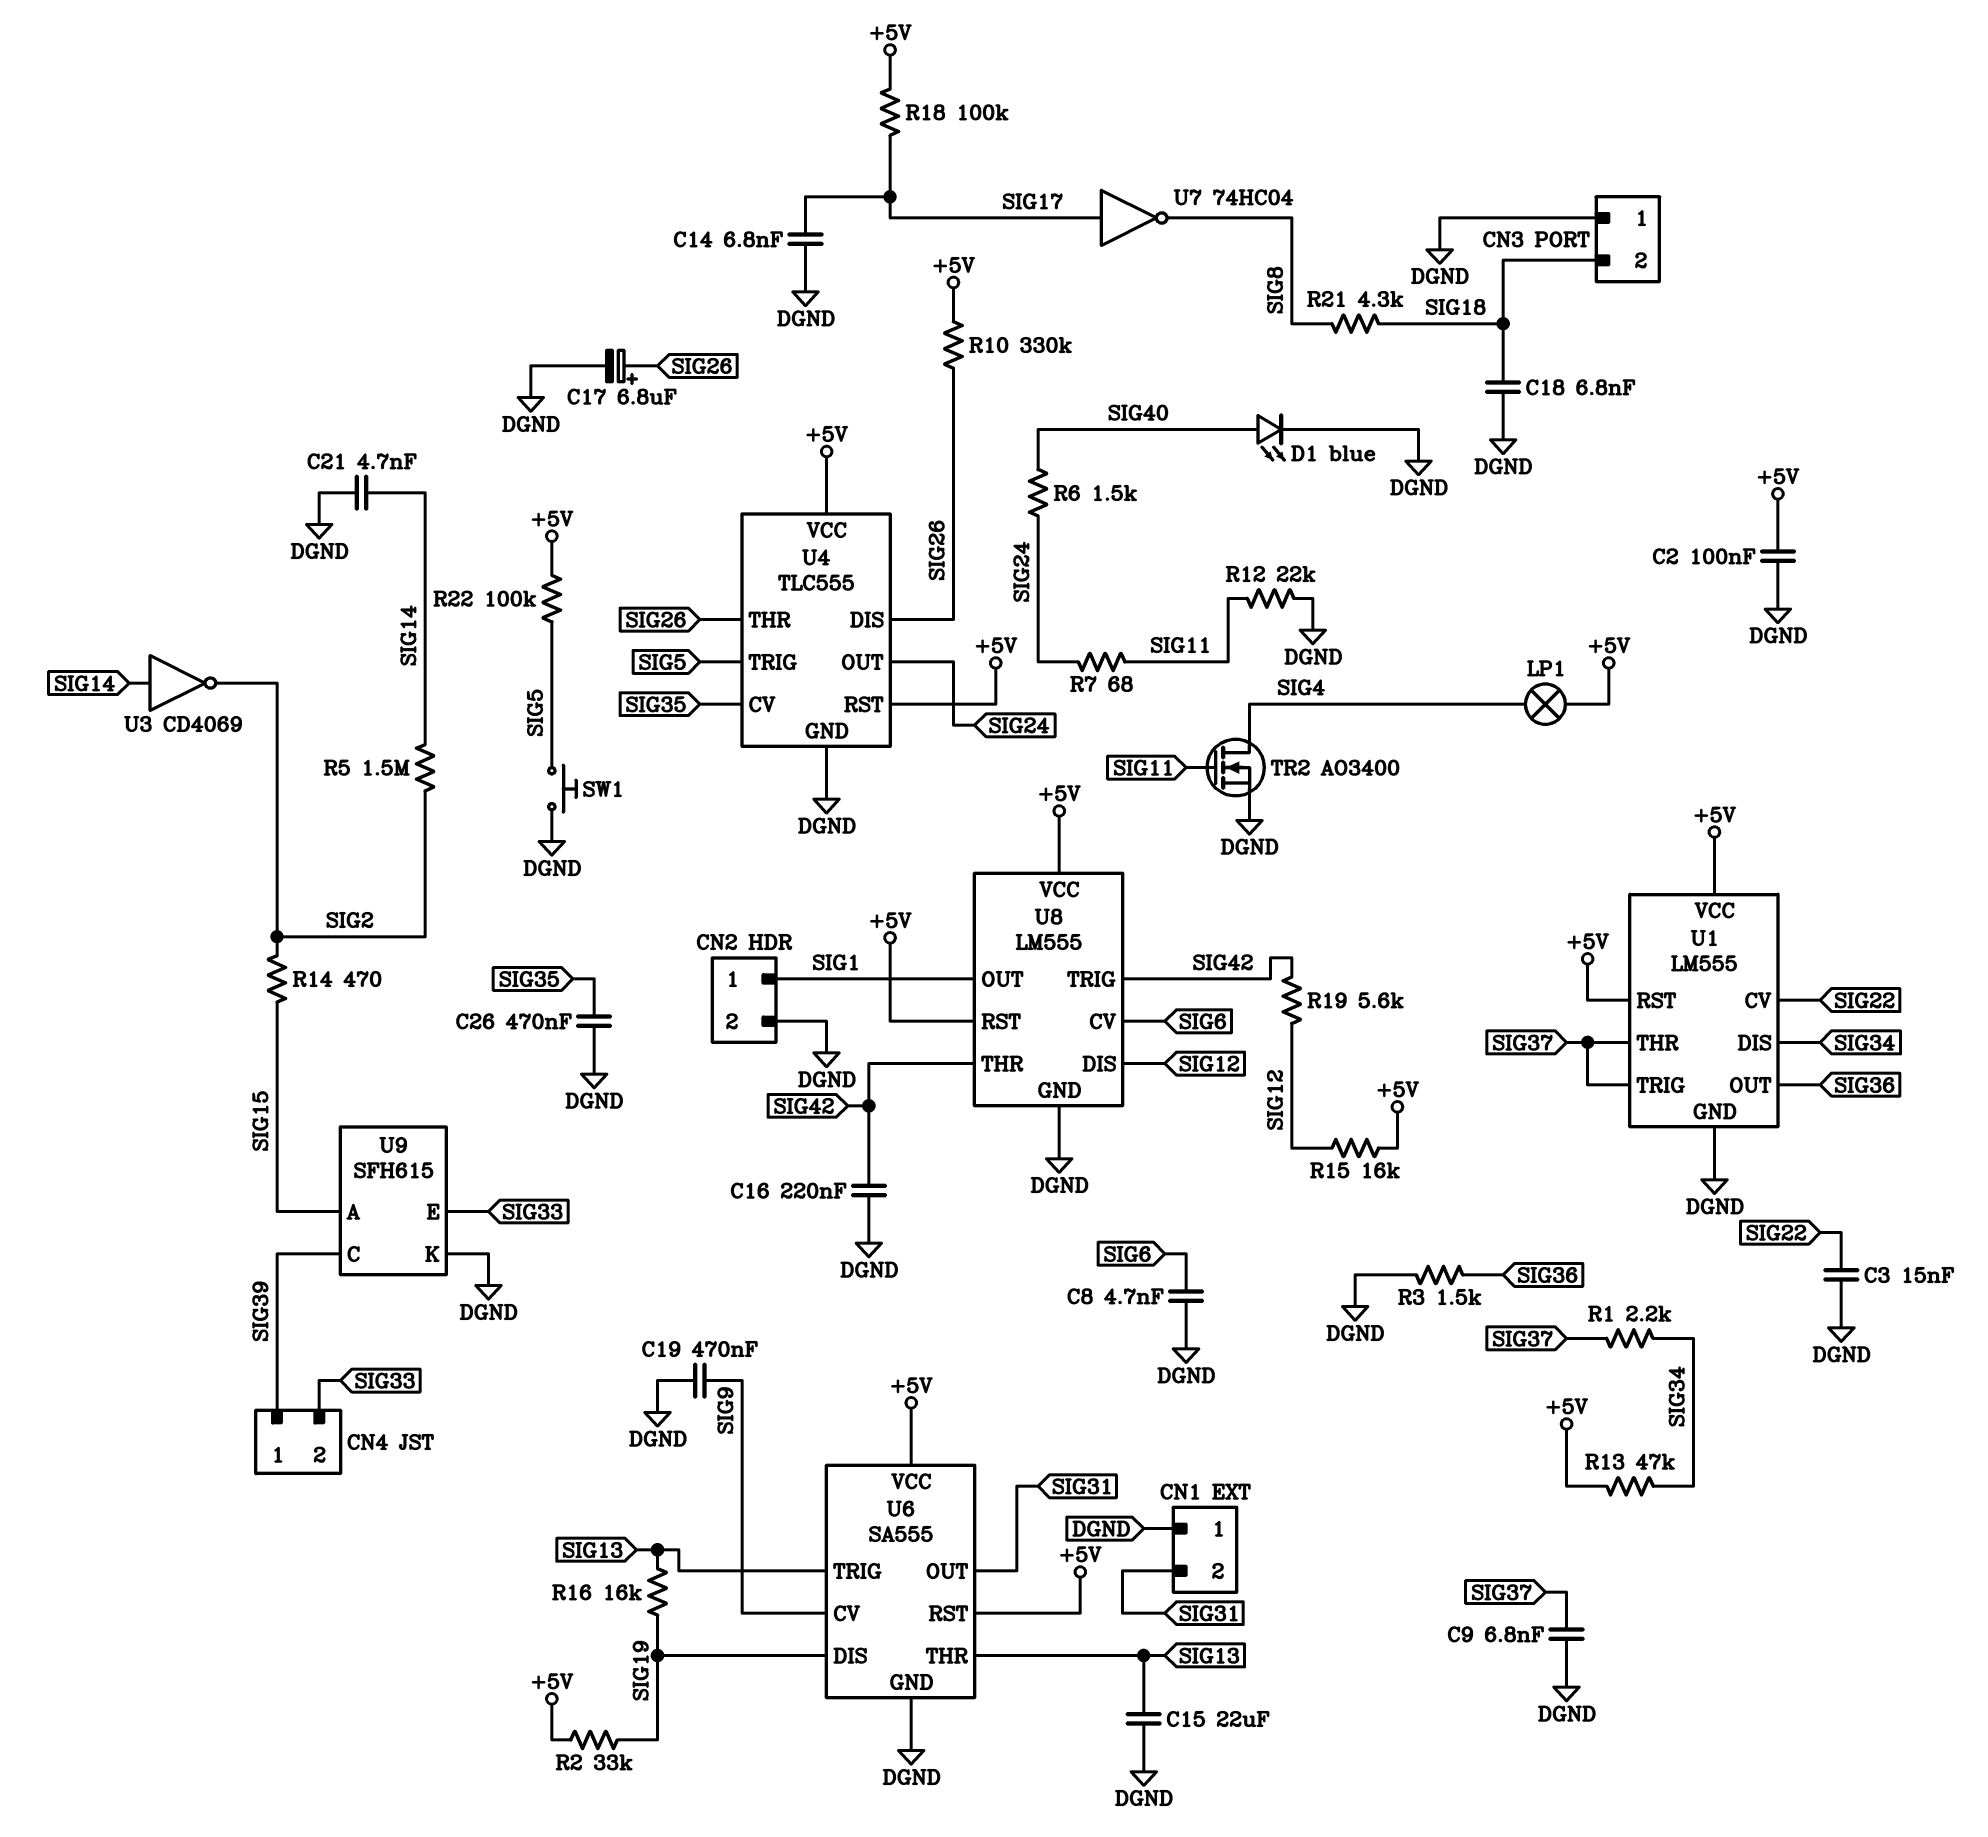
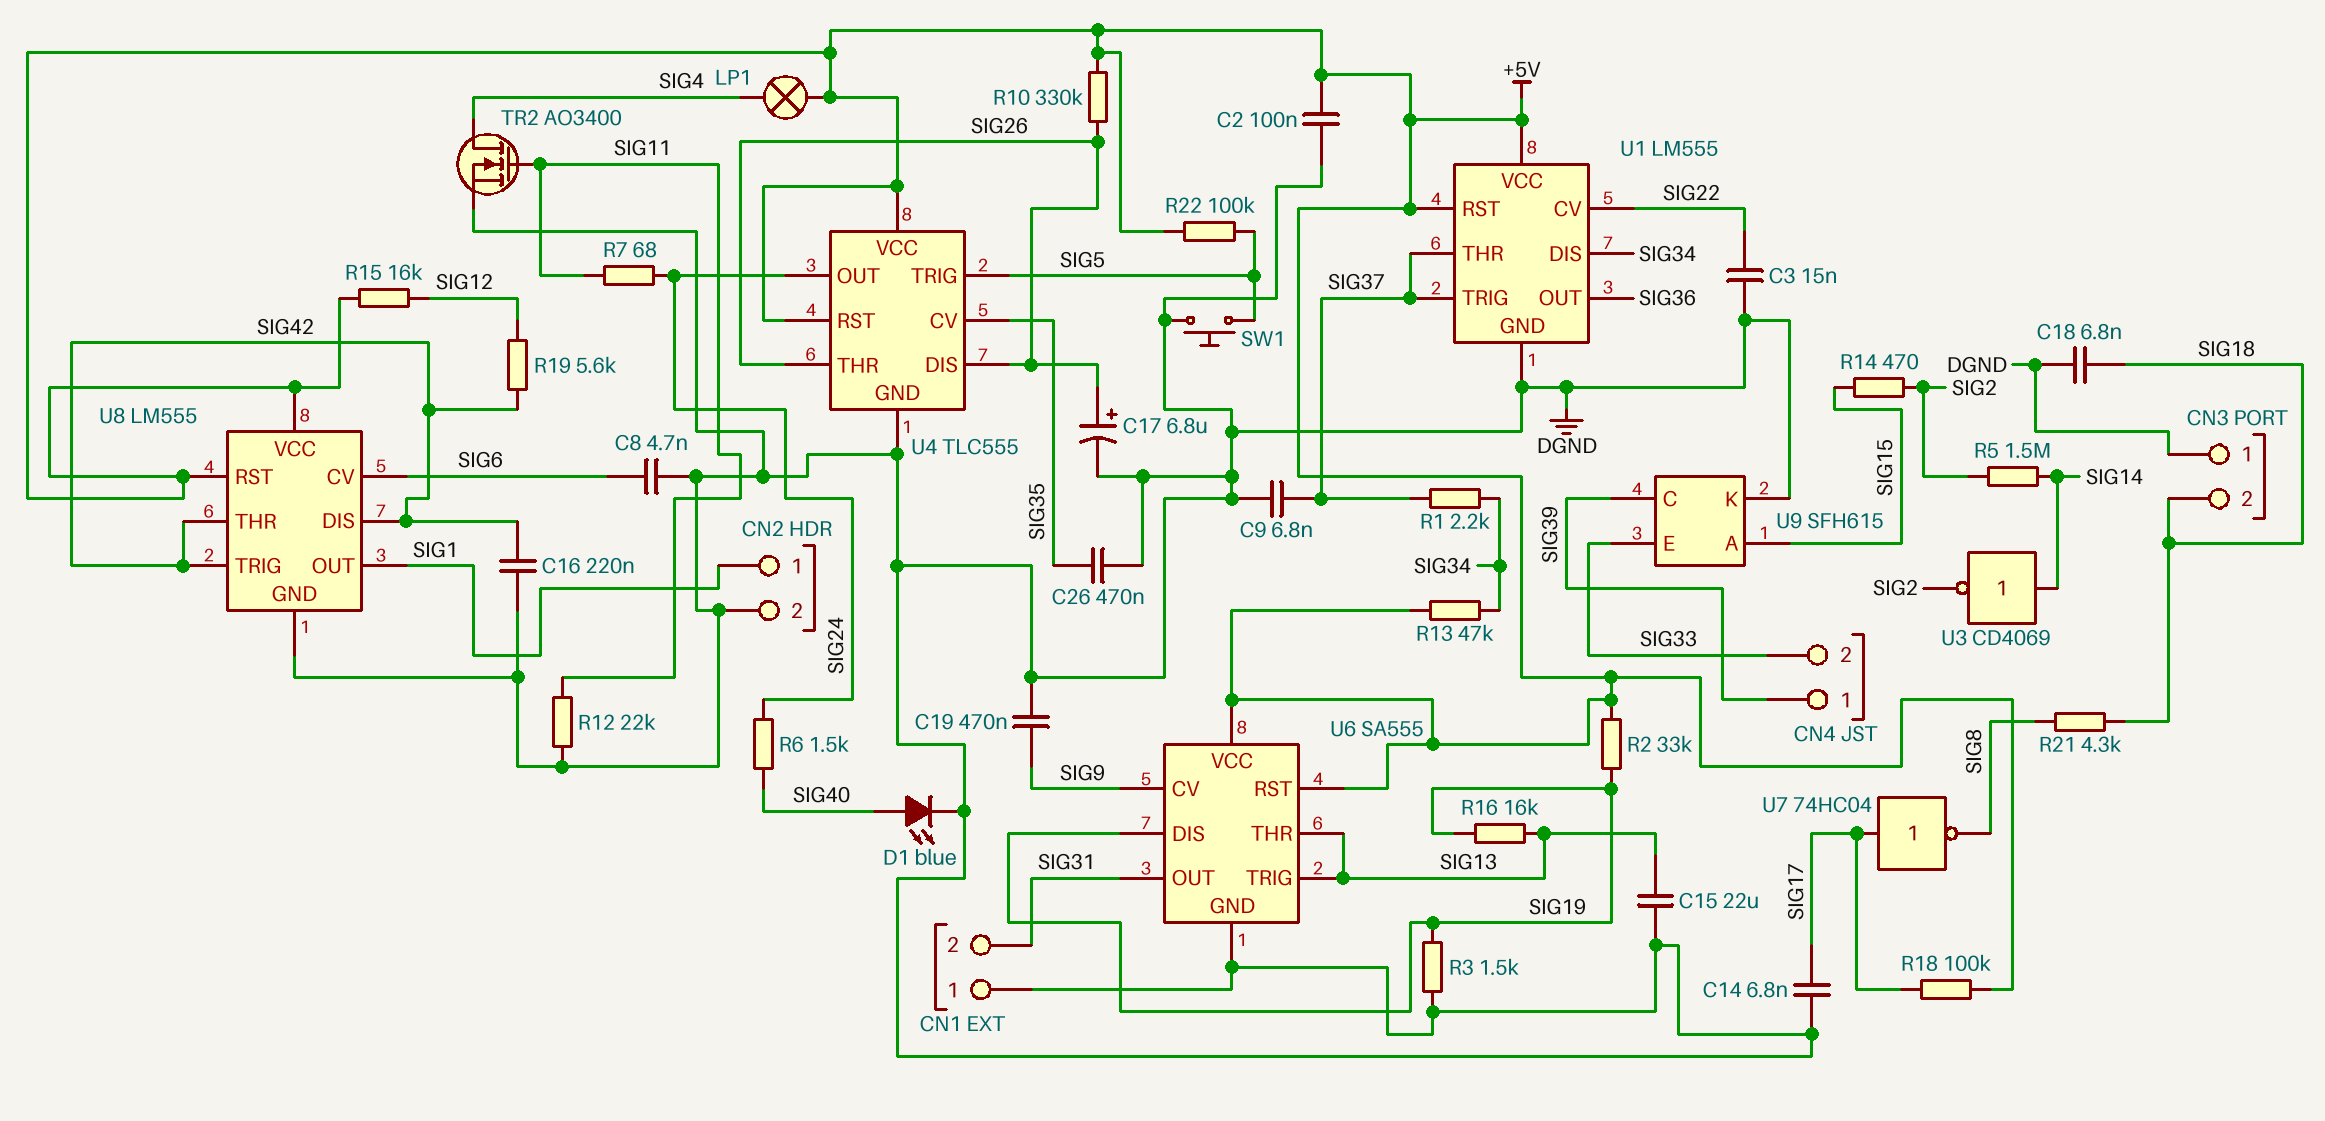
C21: 4.7nF (DGND, SIG14) -> none
R3: 1.5k (DGND, SIG36) -> 1.5k (DGND, SIG19)
U8 pin DIS: SIG12 -> SIG42

